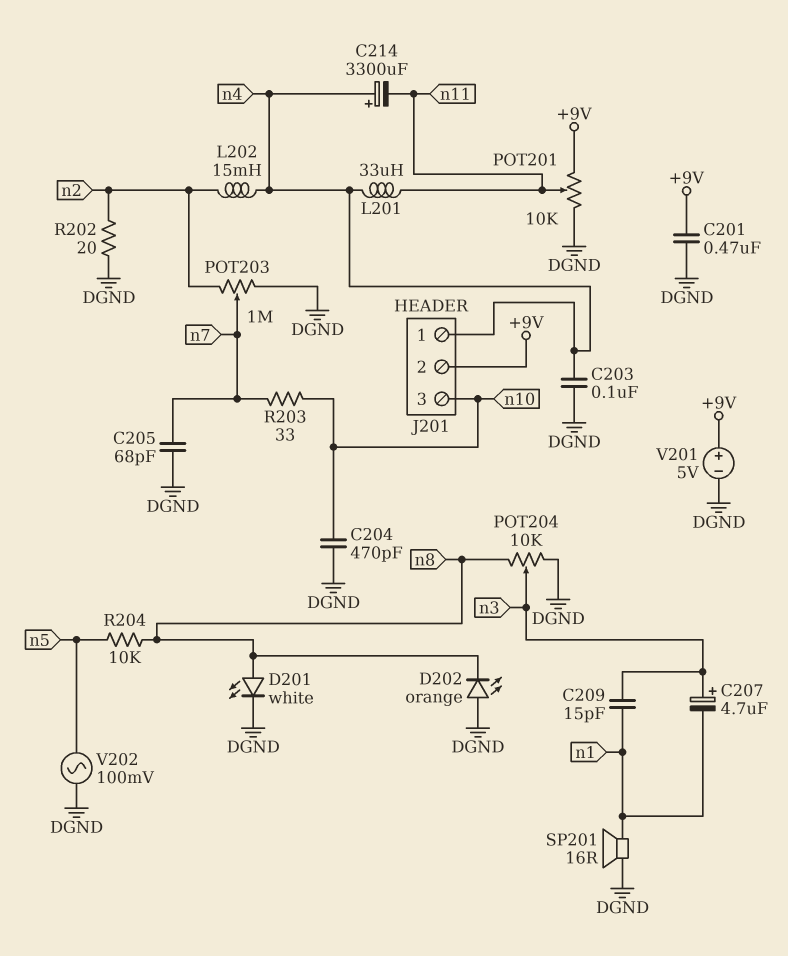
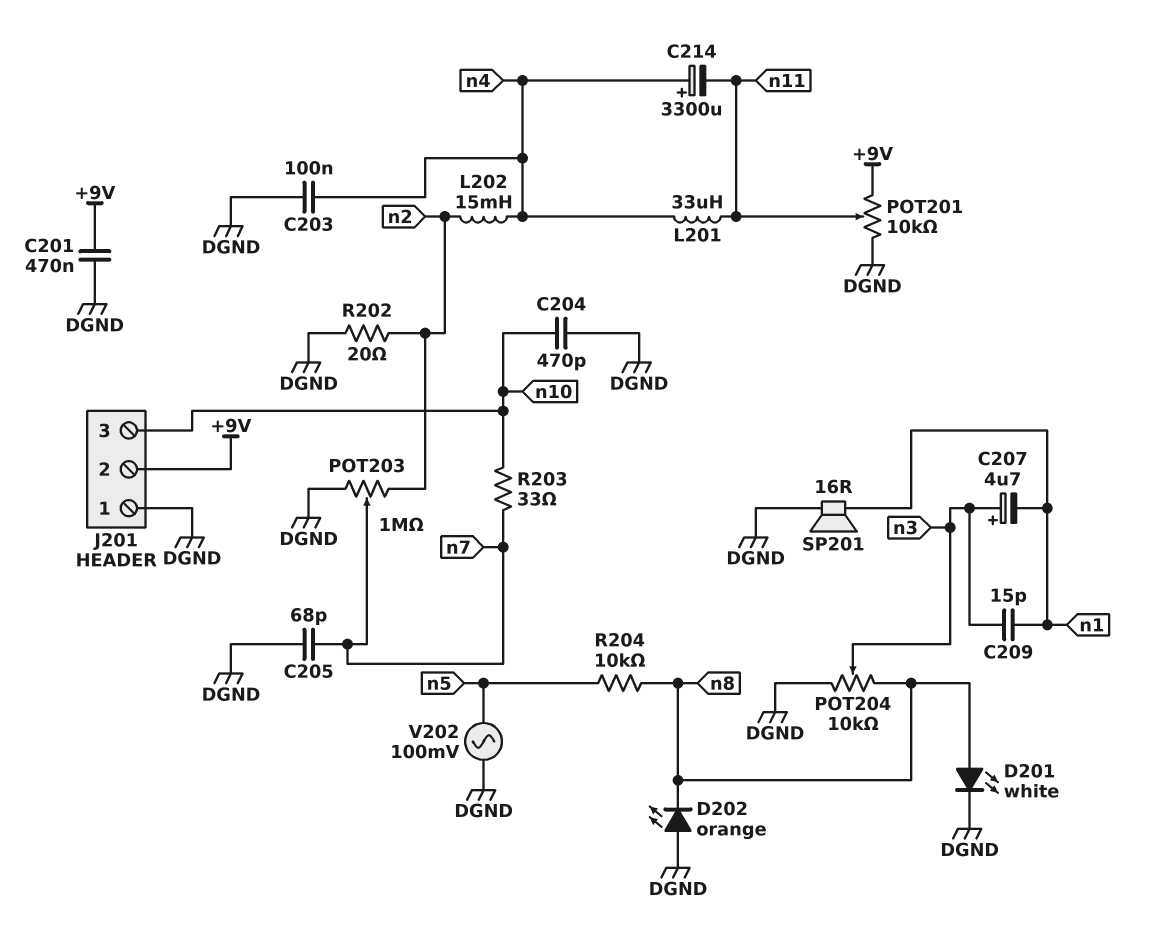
J201 pin 1: n4 -> DGND
V201: 5V (plus +9V, minus DGND) -> none

